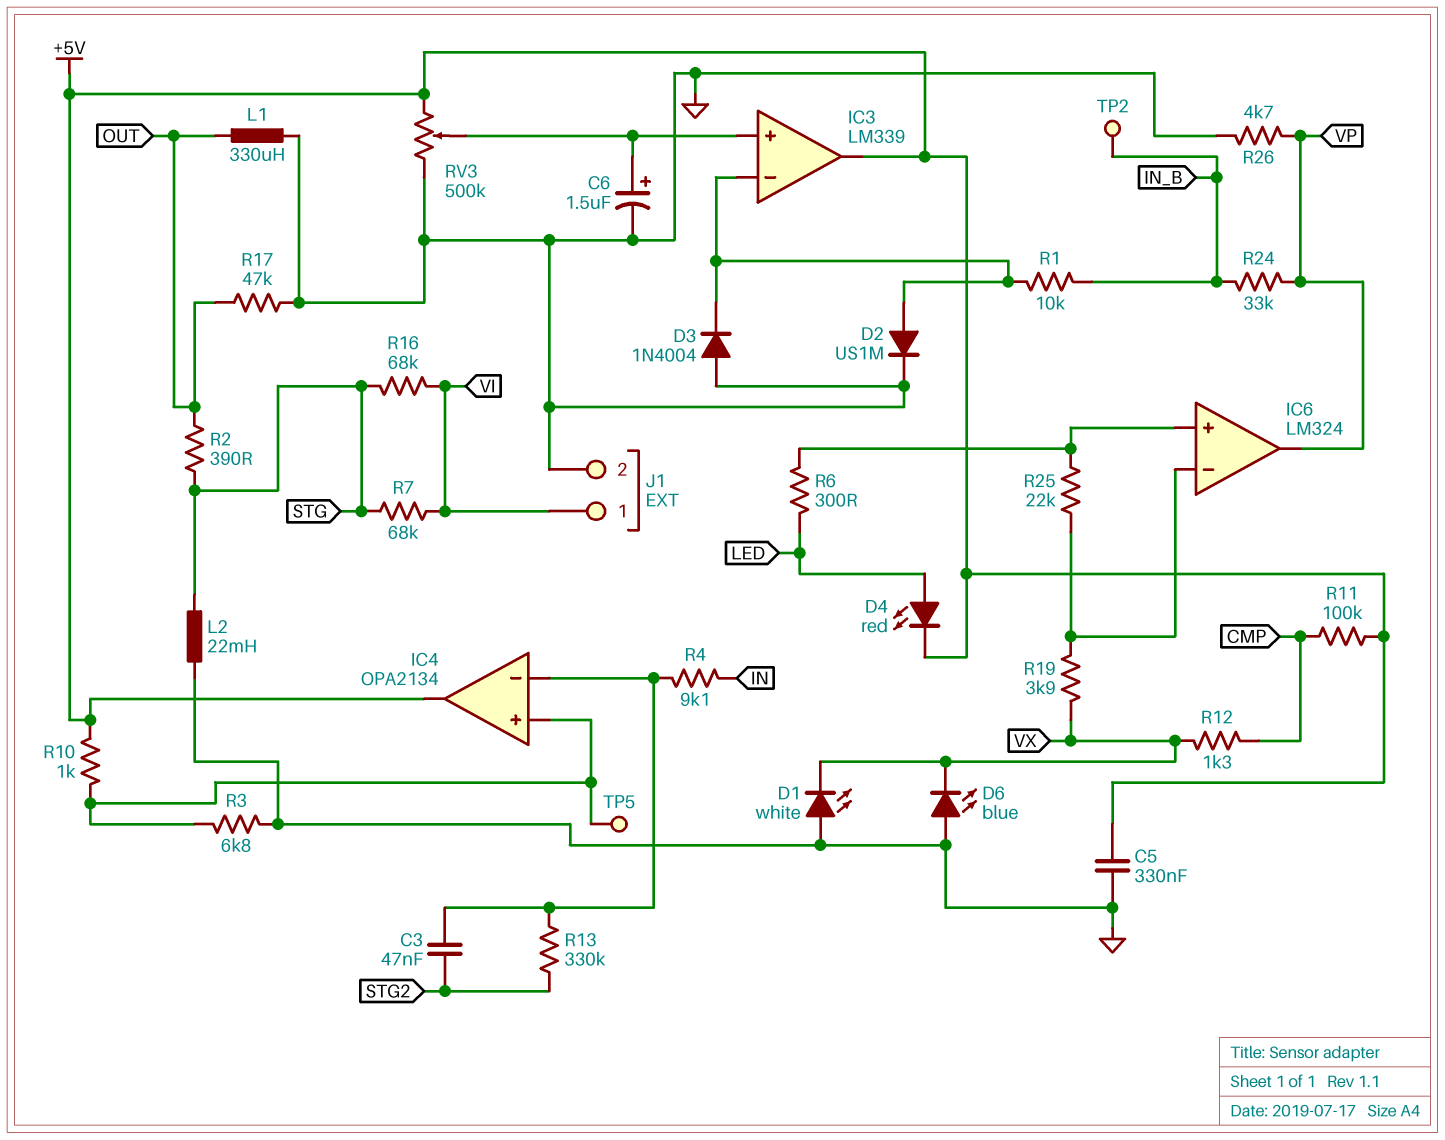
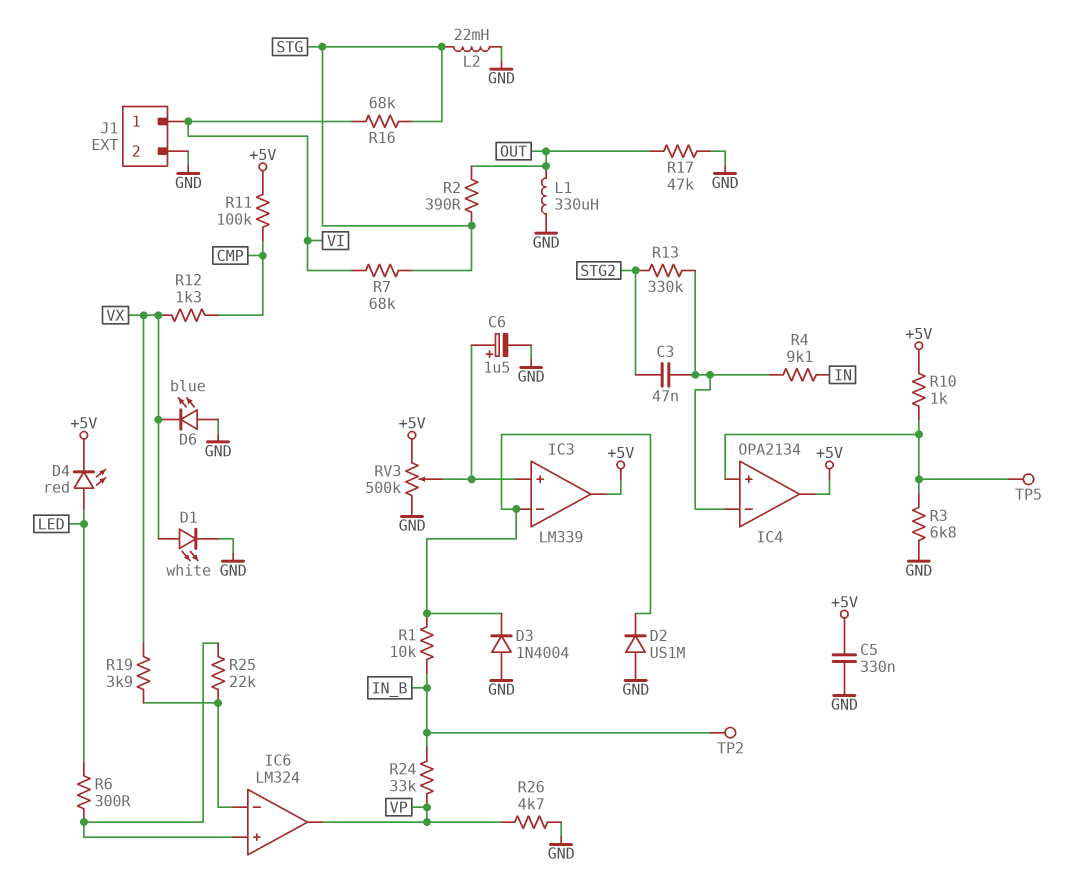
D1: LED white (A GND, K VX) -> LED white (A VX, K GND)
D2: diode US1M (A IC3/in-, K GND) -> diode US1M (A GND, K IC3/in-)

